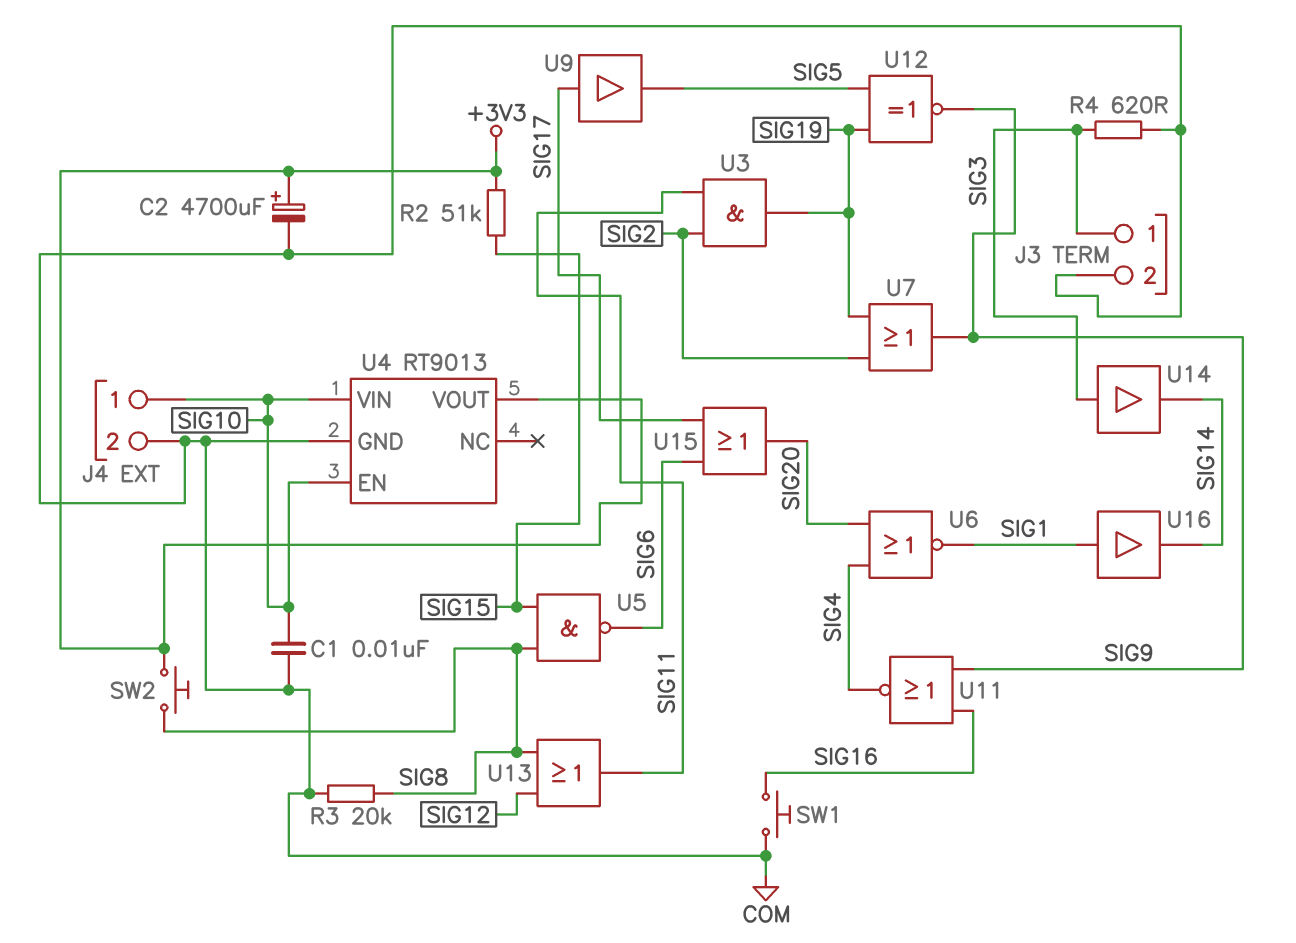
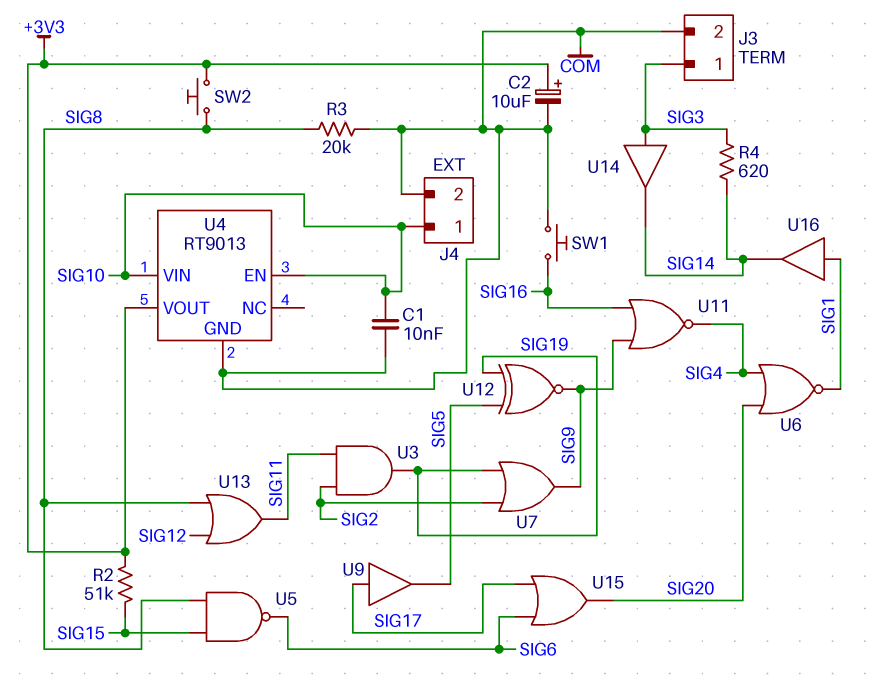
C2: 4700uF (plus +3V3, minus COM) -> 10uF (plus +3V3, minus COM)
R4: 620 (COM, SIG3) -> 620 (SIG3, SIG14)

